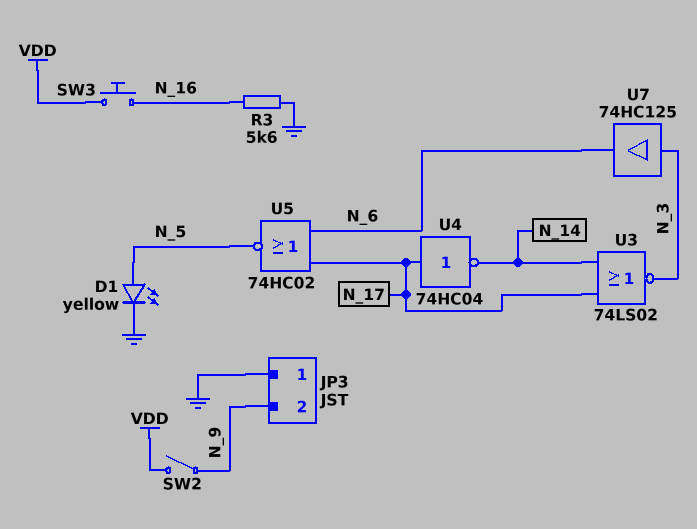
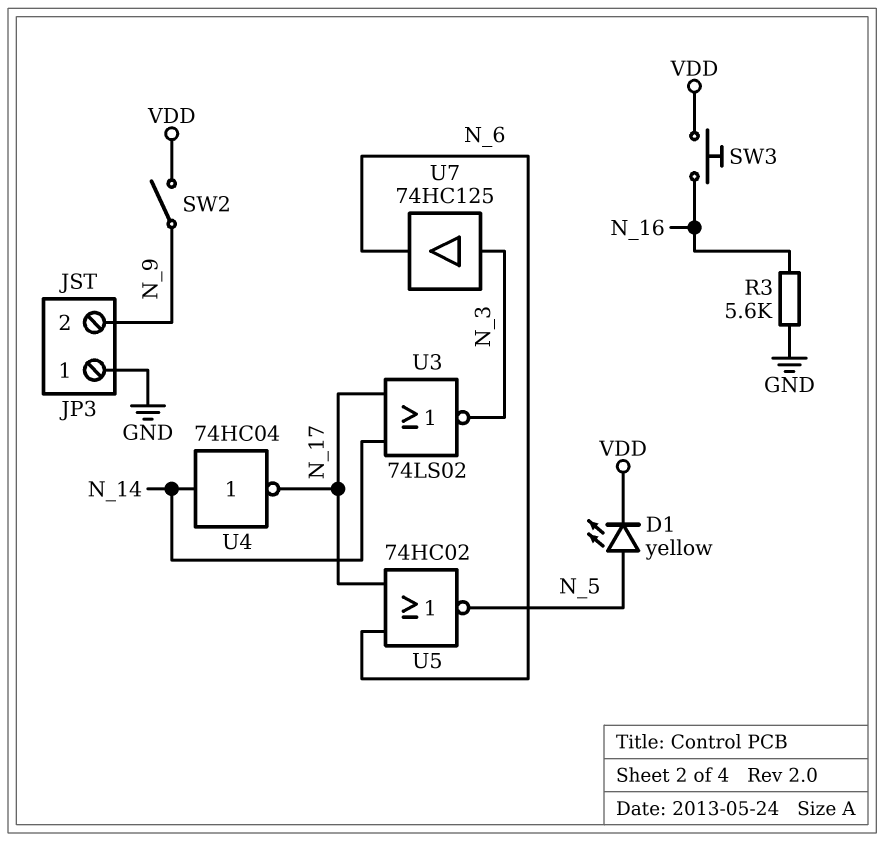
D1: LED yellow (A N_5, K GND) -> LED yellow (A N_5, K VDD)
U4: NOT 74HC04 (in N_17, out N_14) -> NOT 74HC04 (in N_14, out N_17)

